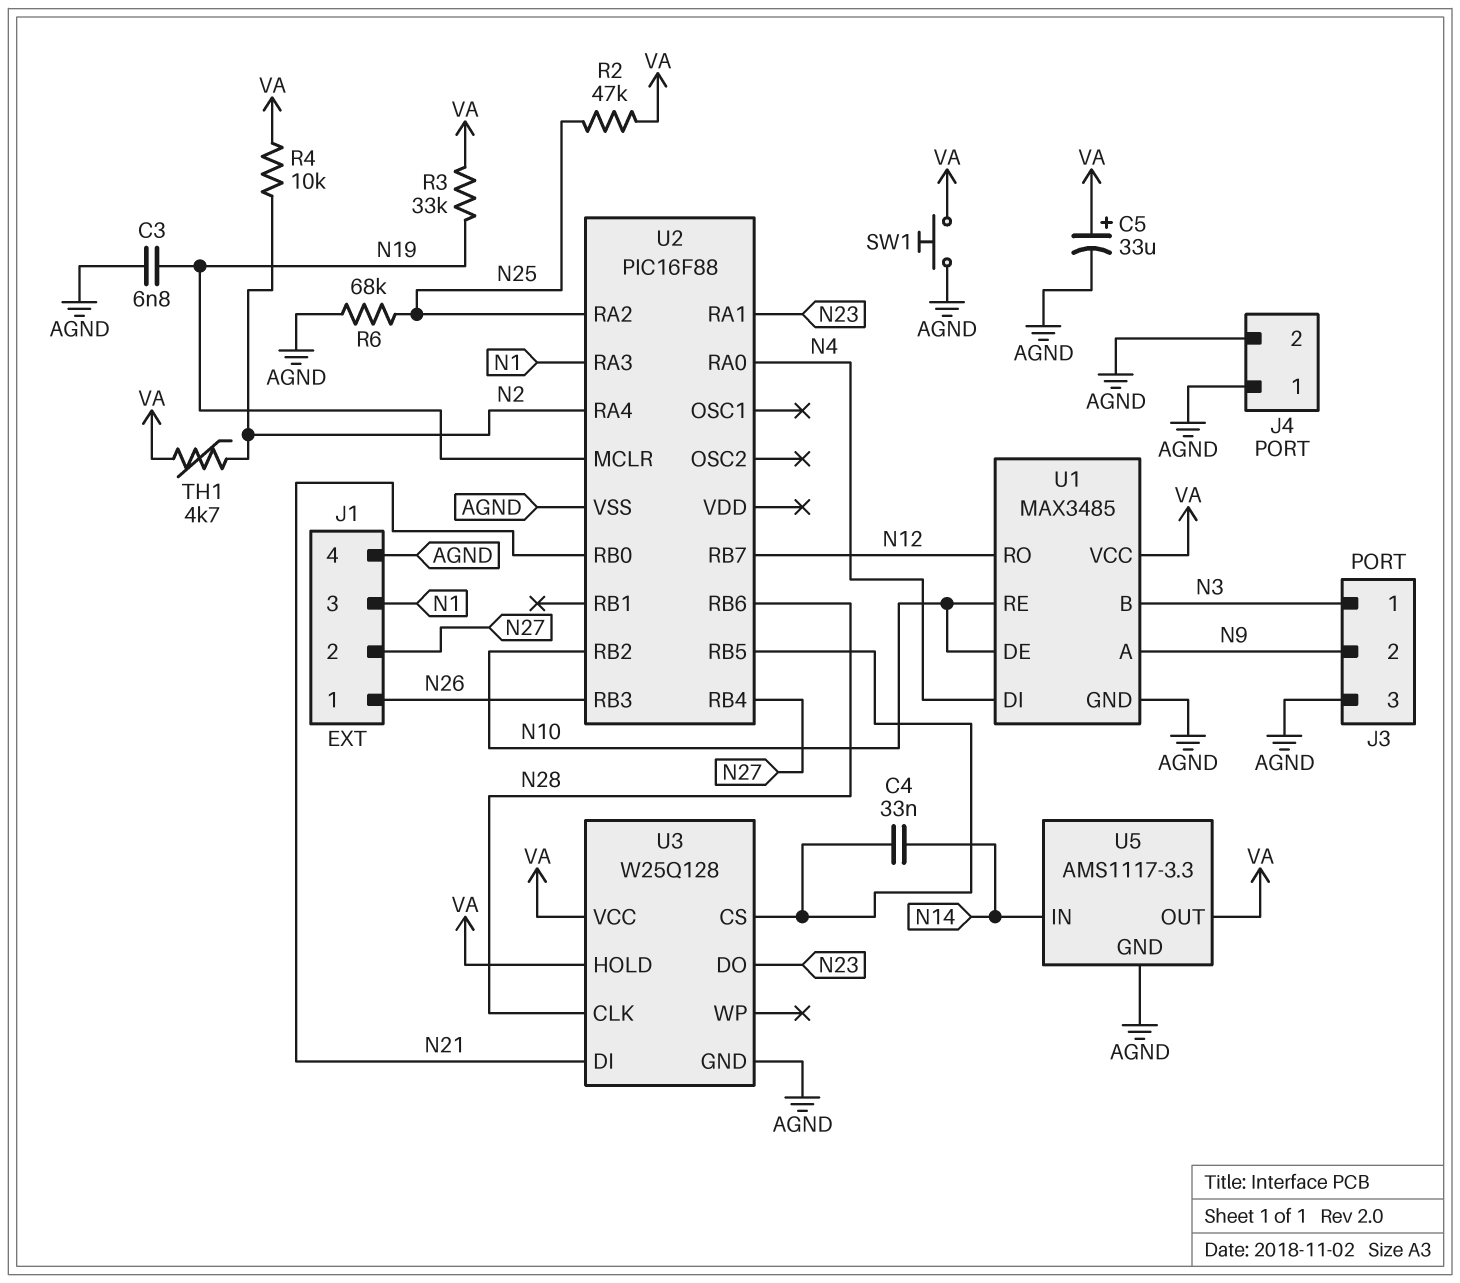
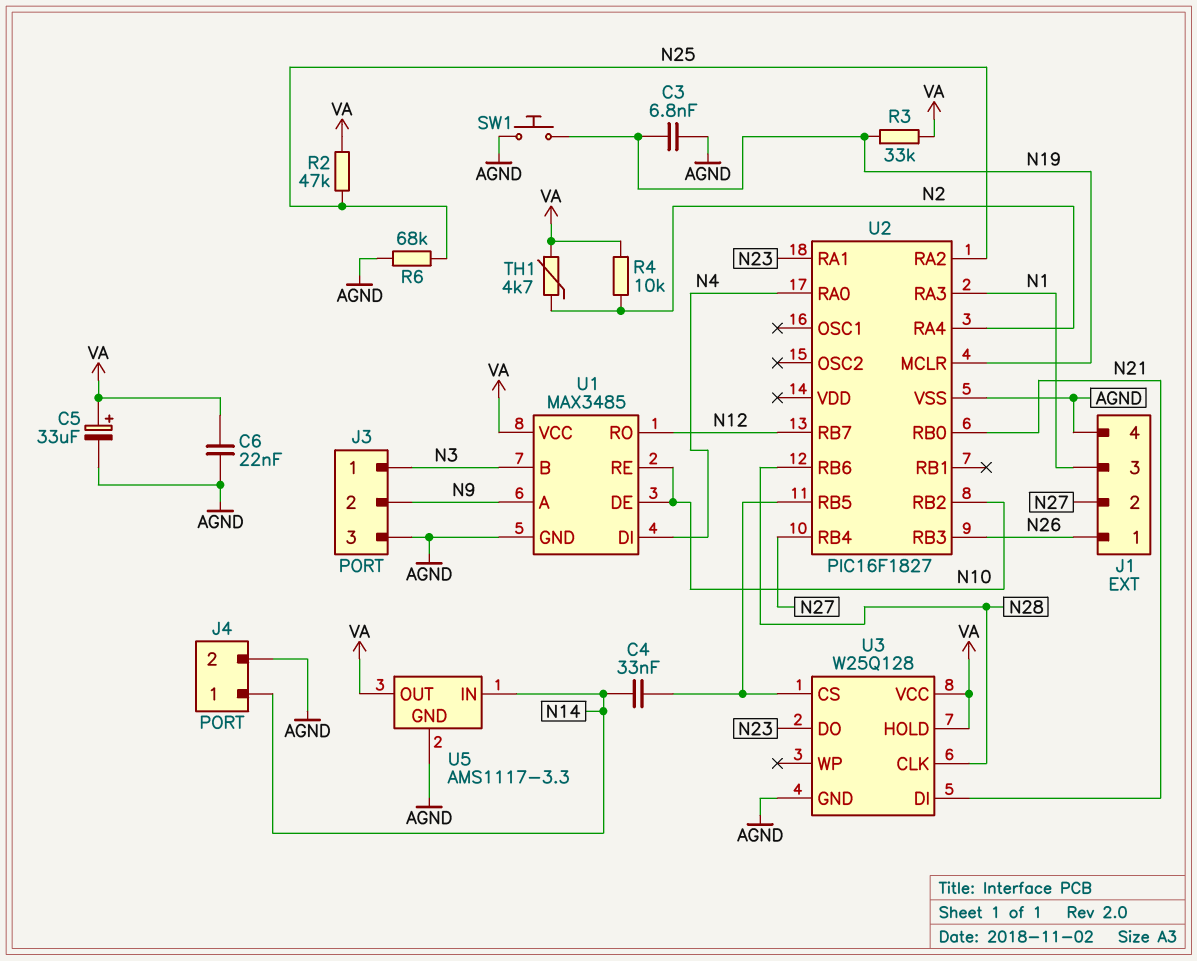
C6: none -> 22nF (AGND, VA)
J4 pin 1: AGND -> N14
SW1: button (AGND, VA) -> button (AGND, N19)
U2: PIC16F88 -> PIC16F1827

